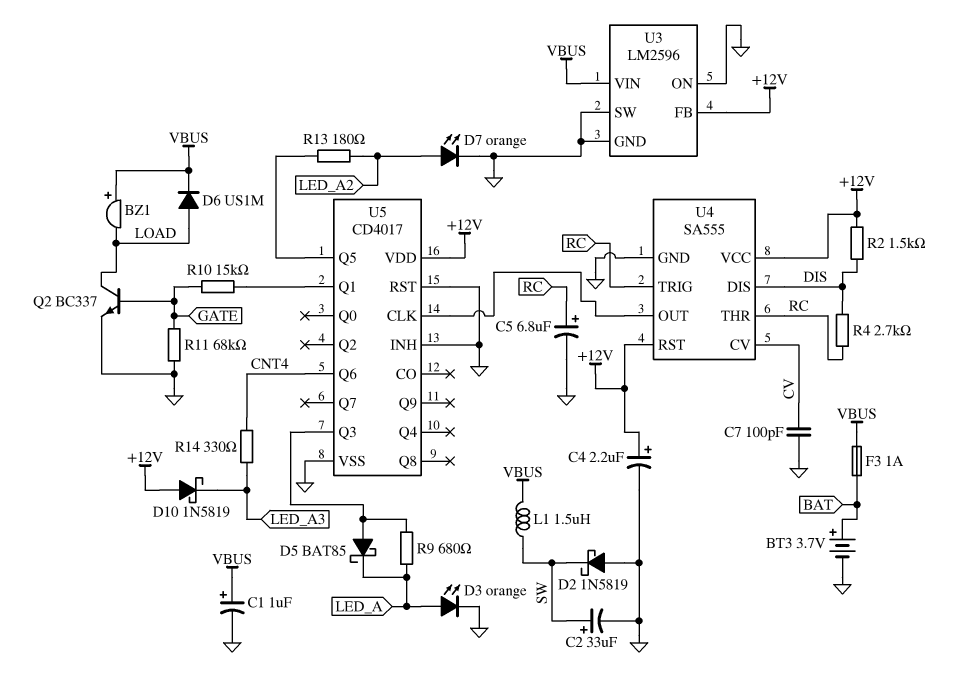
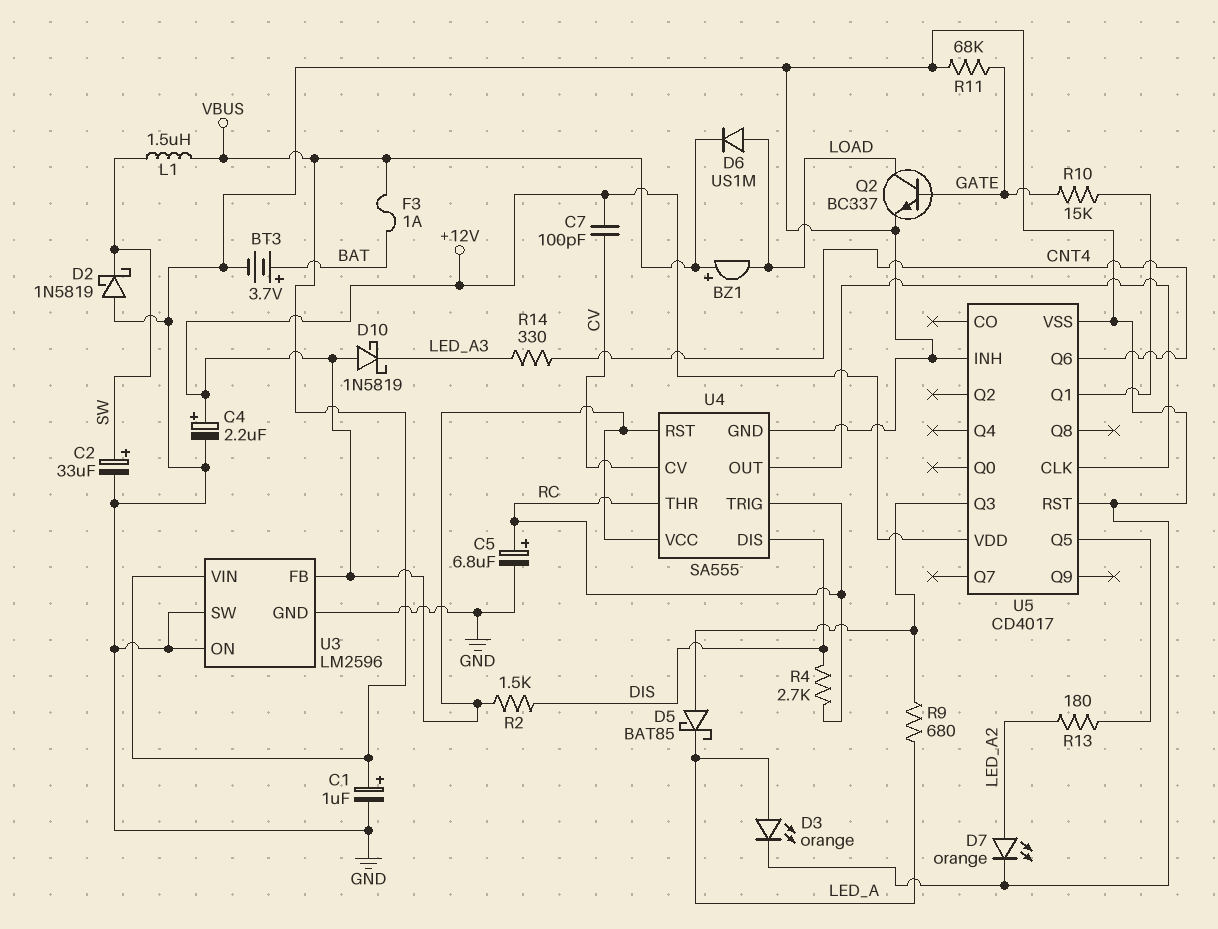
C7: 100pF (CV, GND) -> 100pF (+12V, CV)

